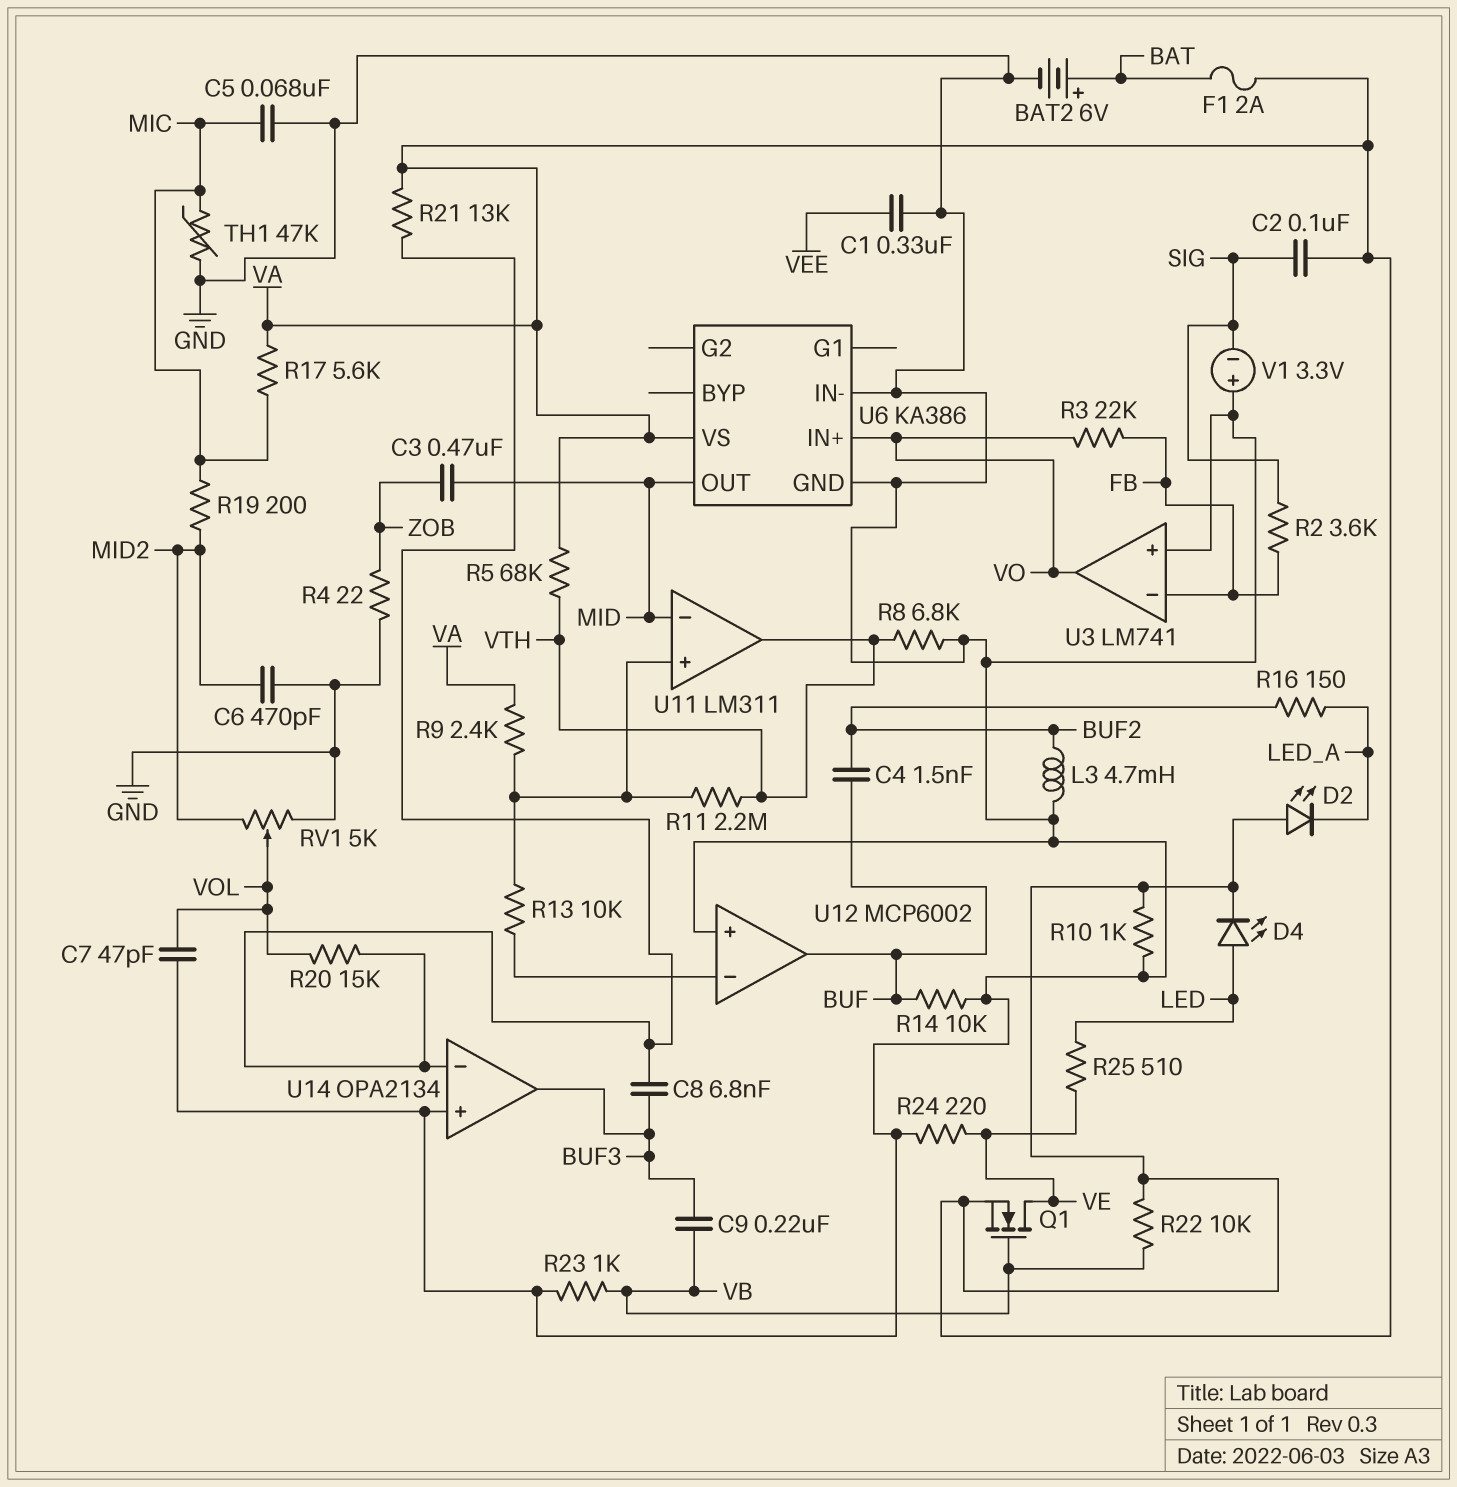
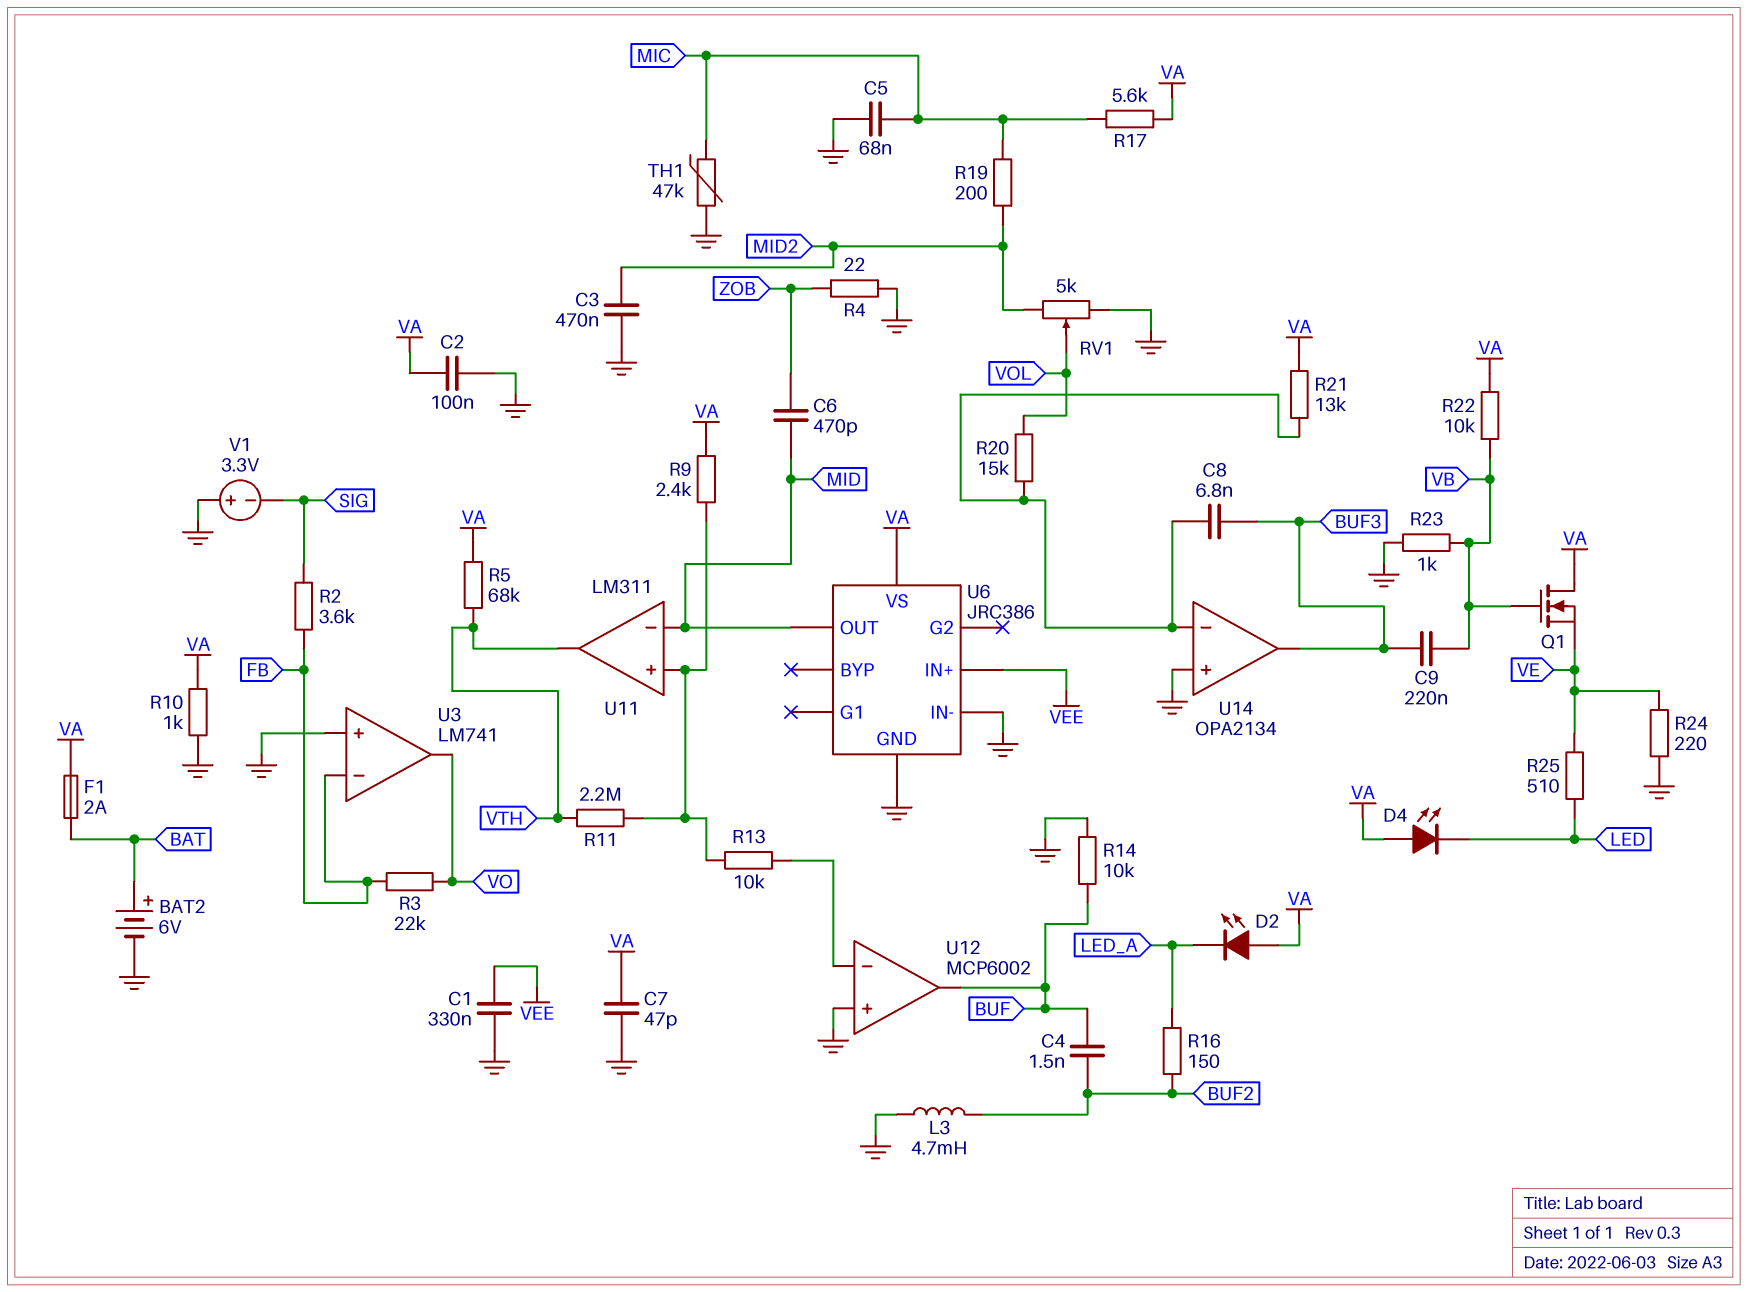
C2: 100nF (SIG, VA) -> 100nF (GND, VA)
C3: 470nF (MID, ZOB) -> 470nF (GND, MID2)
C6: 470pF (GND, MID2) -> 470pF (MID, ZOB)
C7: 47pF (GND, VOL) -> 47pF (GND, VA)
D4: LED (A LED, K VA) -> LED (A VA, K LED)
Q1: NMOS (G VB, D VE, S VA) -> NMOS (G VB, D VA, S VE)
R8: 6.8k (GND, VTH) -> none
U6: KA386 -> JRC386
U6 pin IN+: VO -> VEE

